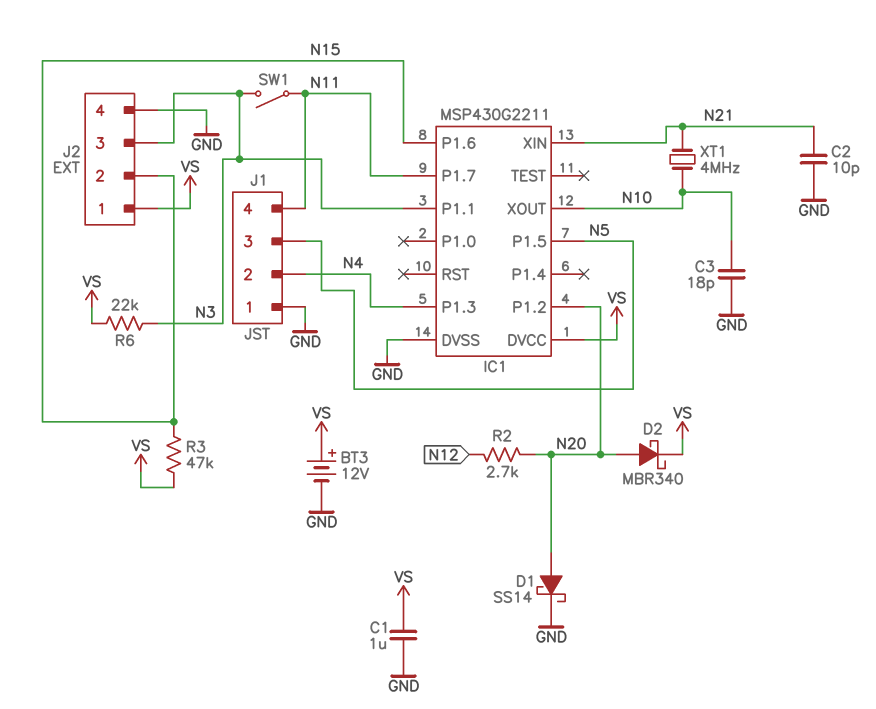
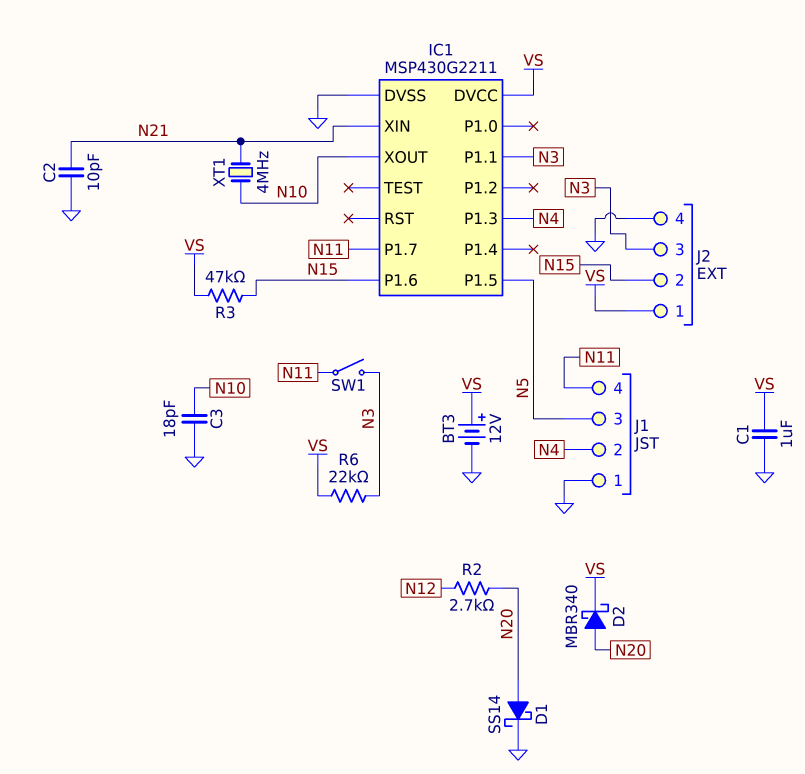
IC1 pin P1.2: N20 -> none

